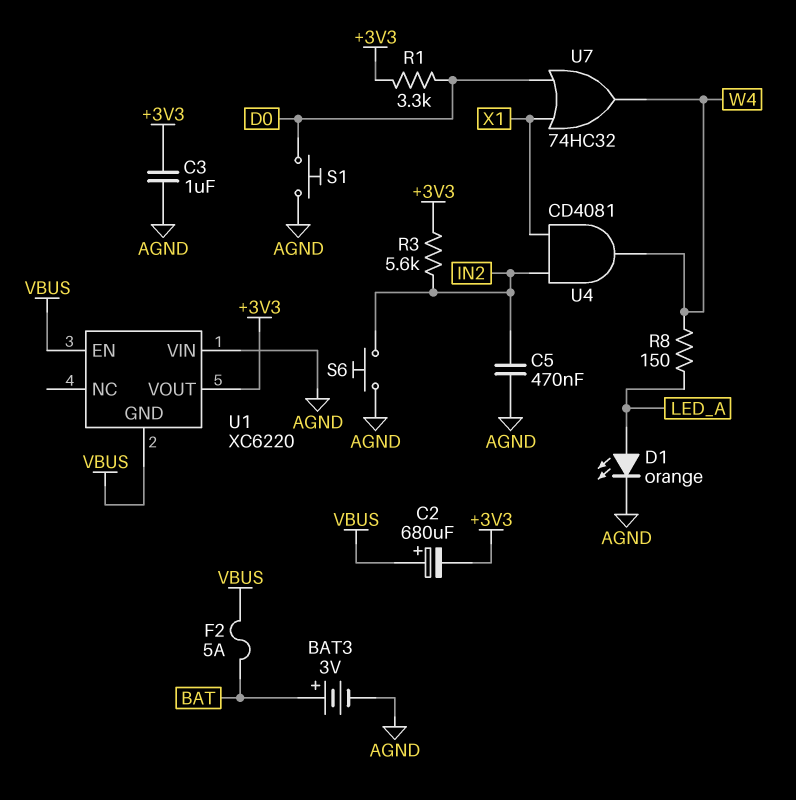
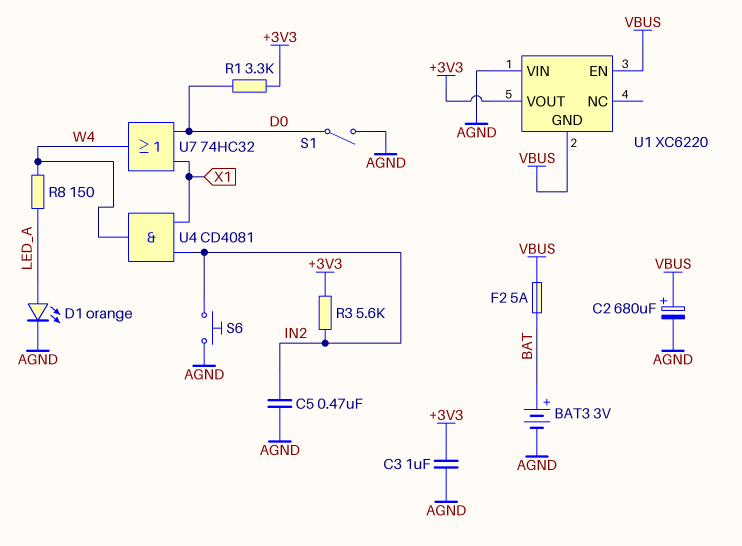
C2: 680uF (plus VBUS, minus +3V3) -> 680uF (plus VBUS, minus AGND)
S1: button (AGND, D0) -> switch (AGND, D0)

